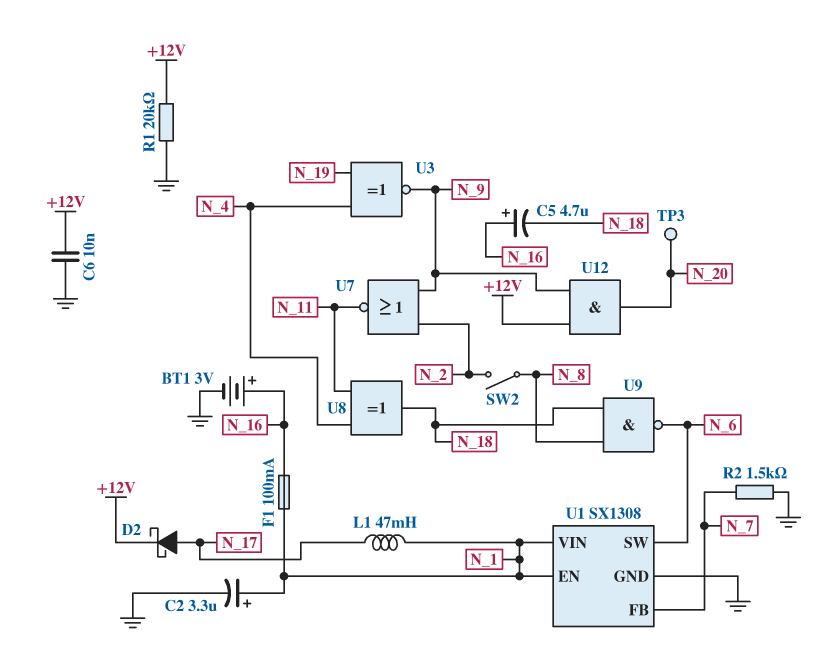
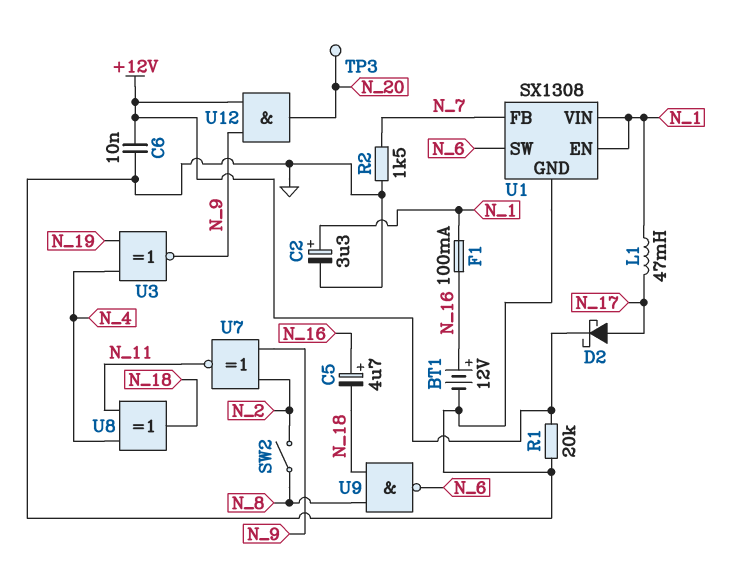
BT1: 3V (plus N_16, minus GND) -> 12V (plus N_16, minus GND)
U7: NOR (in N_2, in N_9, out N_11) -> XNOR (in N_2, in N_9, out N_11)

